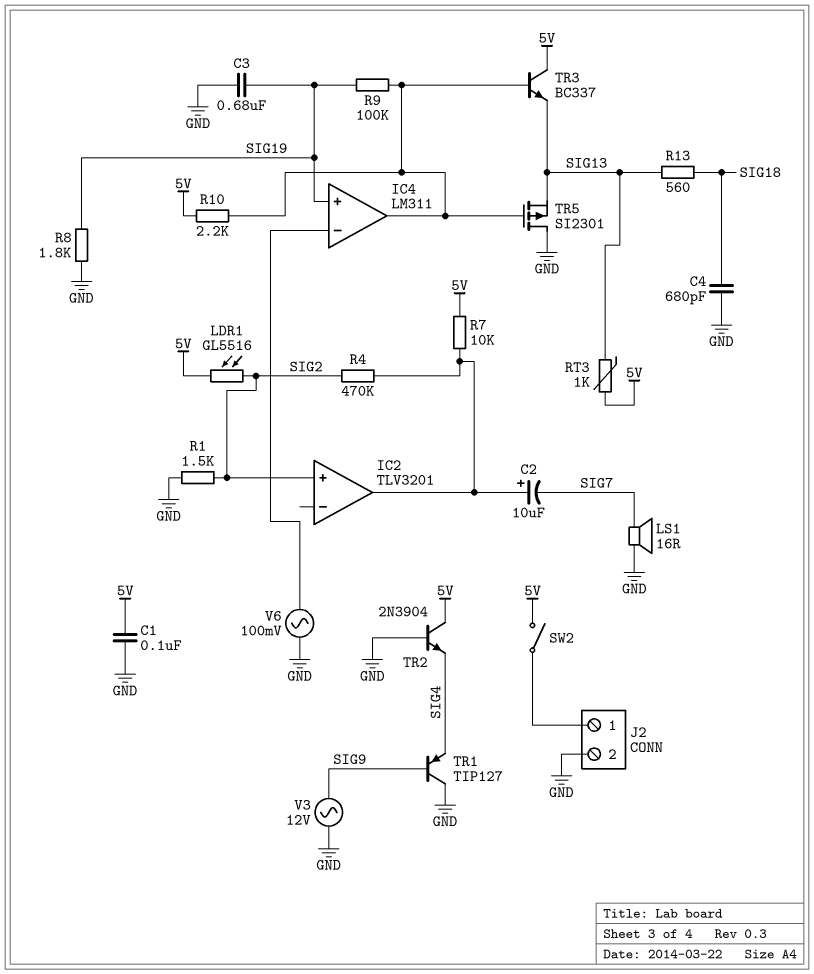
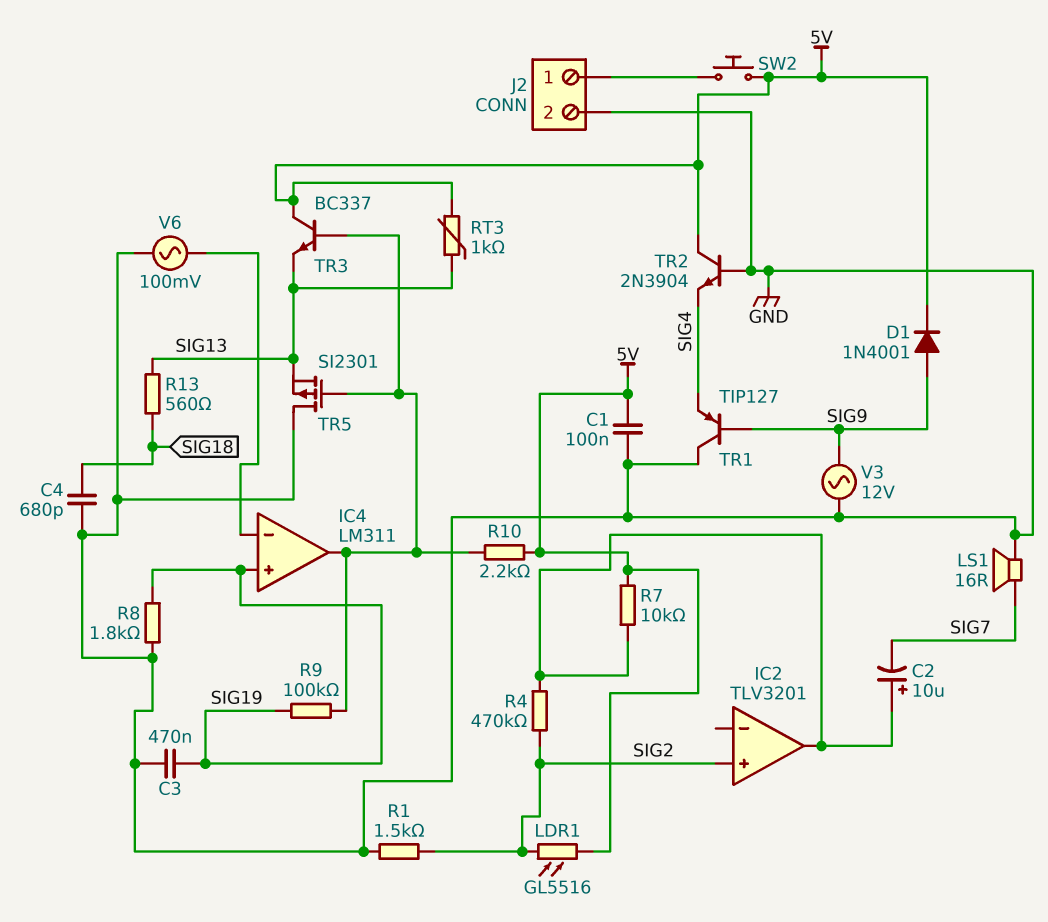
C3: 680nF (GND, SIG19) -> 470nF (GND, SIG19)
D1: none -> diode 1N4001 (A SIG9, K 5V)
SW2: switch (5V, J2/1) -> button (5V, J2/1)

